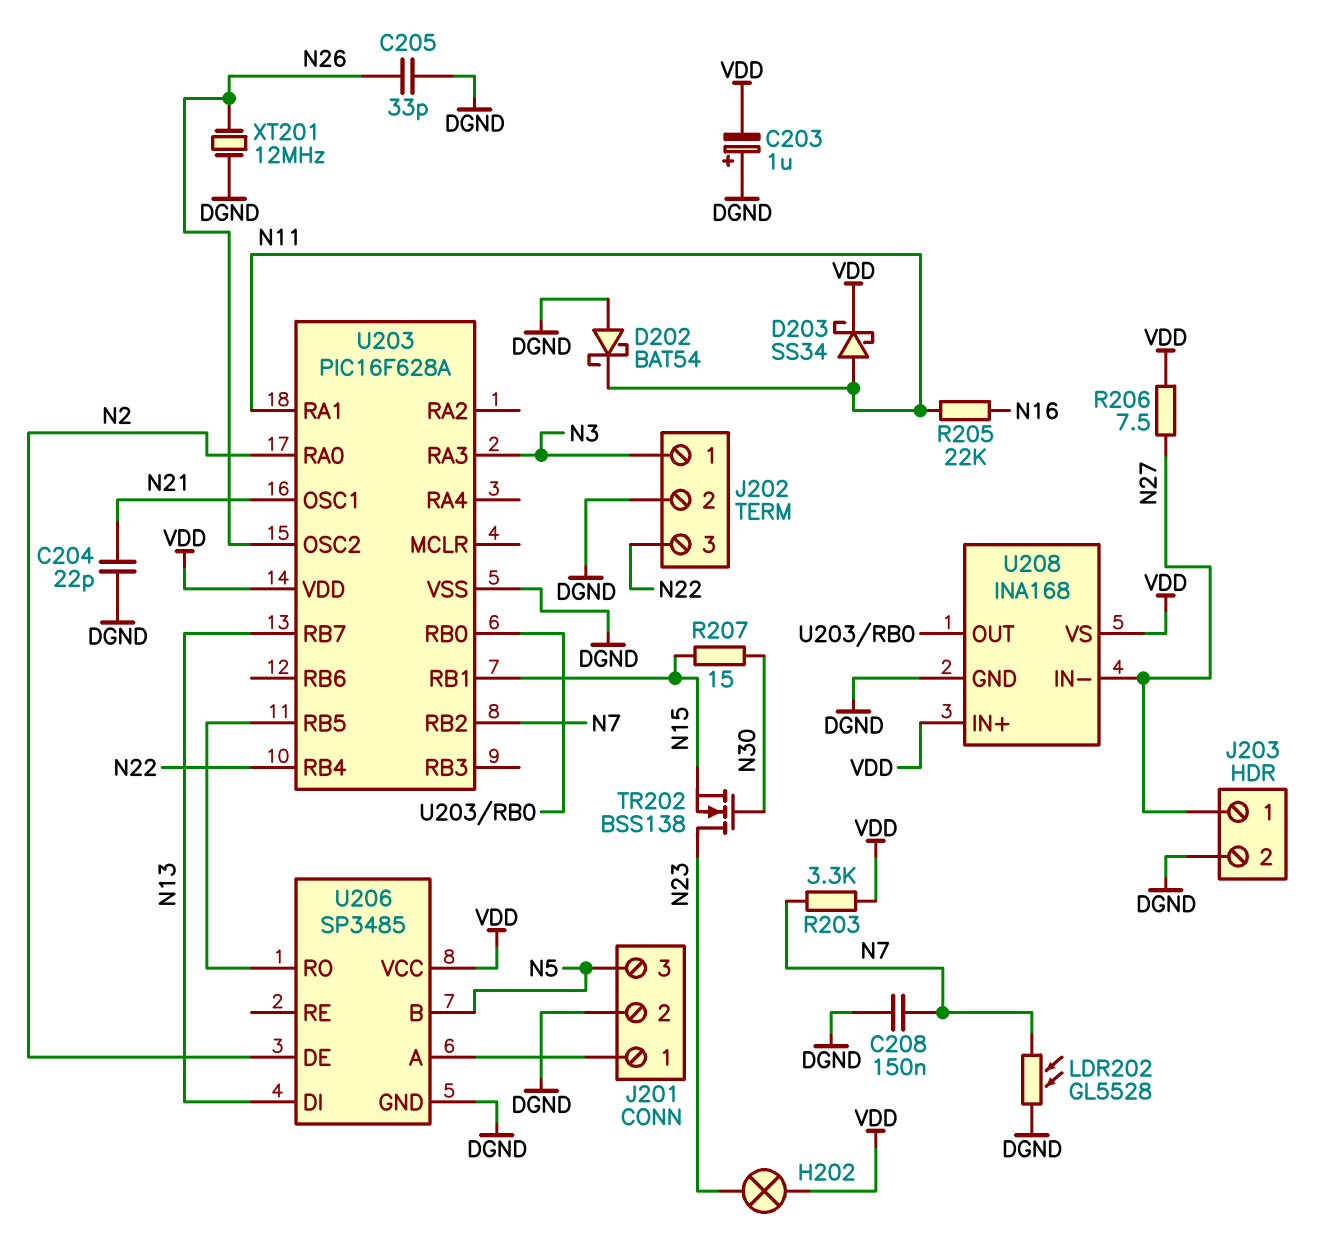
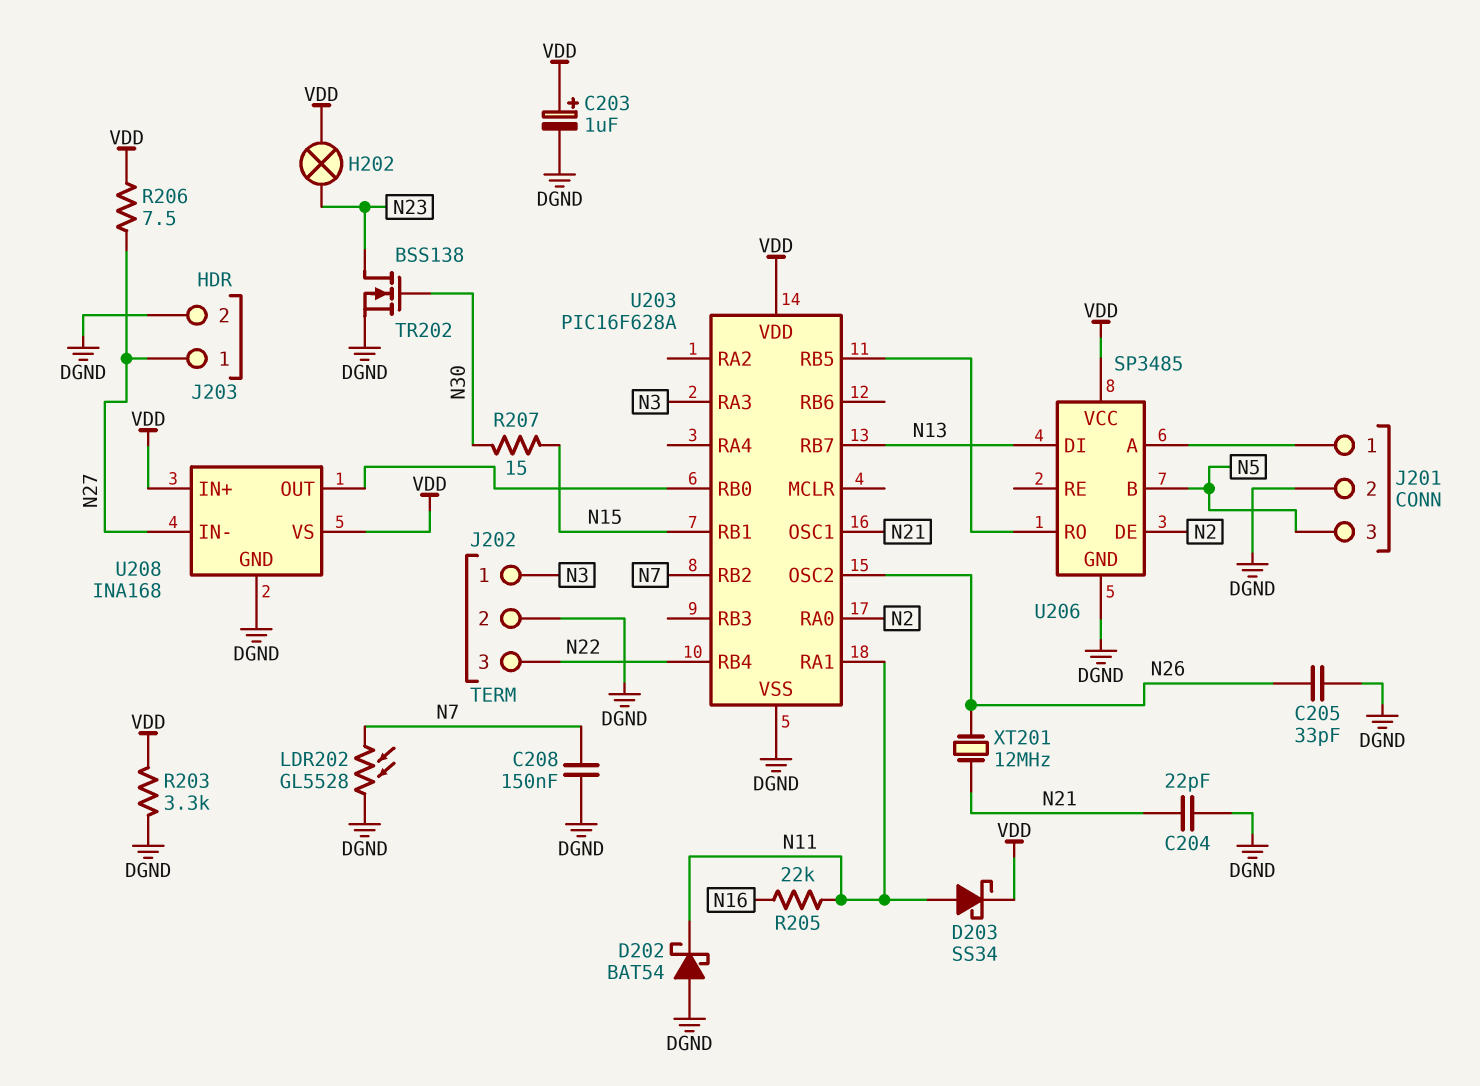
C203: 1uF (plus DGND, minus VDD) -> 1uF (plus VDD, minus DGND)
R203: 3.3k (N7, VDD) -> 3.3k (DGND, VDD)
TR202: NMOS BSS138 (G N30, D N23, S N15) -> NMOS BSS138 (G N30, D N23, S DGND)
XT201: 12MHz (DGND, N26) -> 12MHz (N21, N26)

